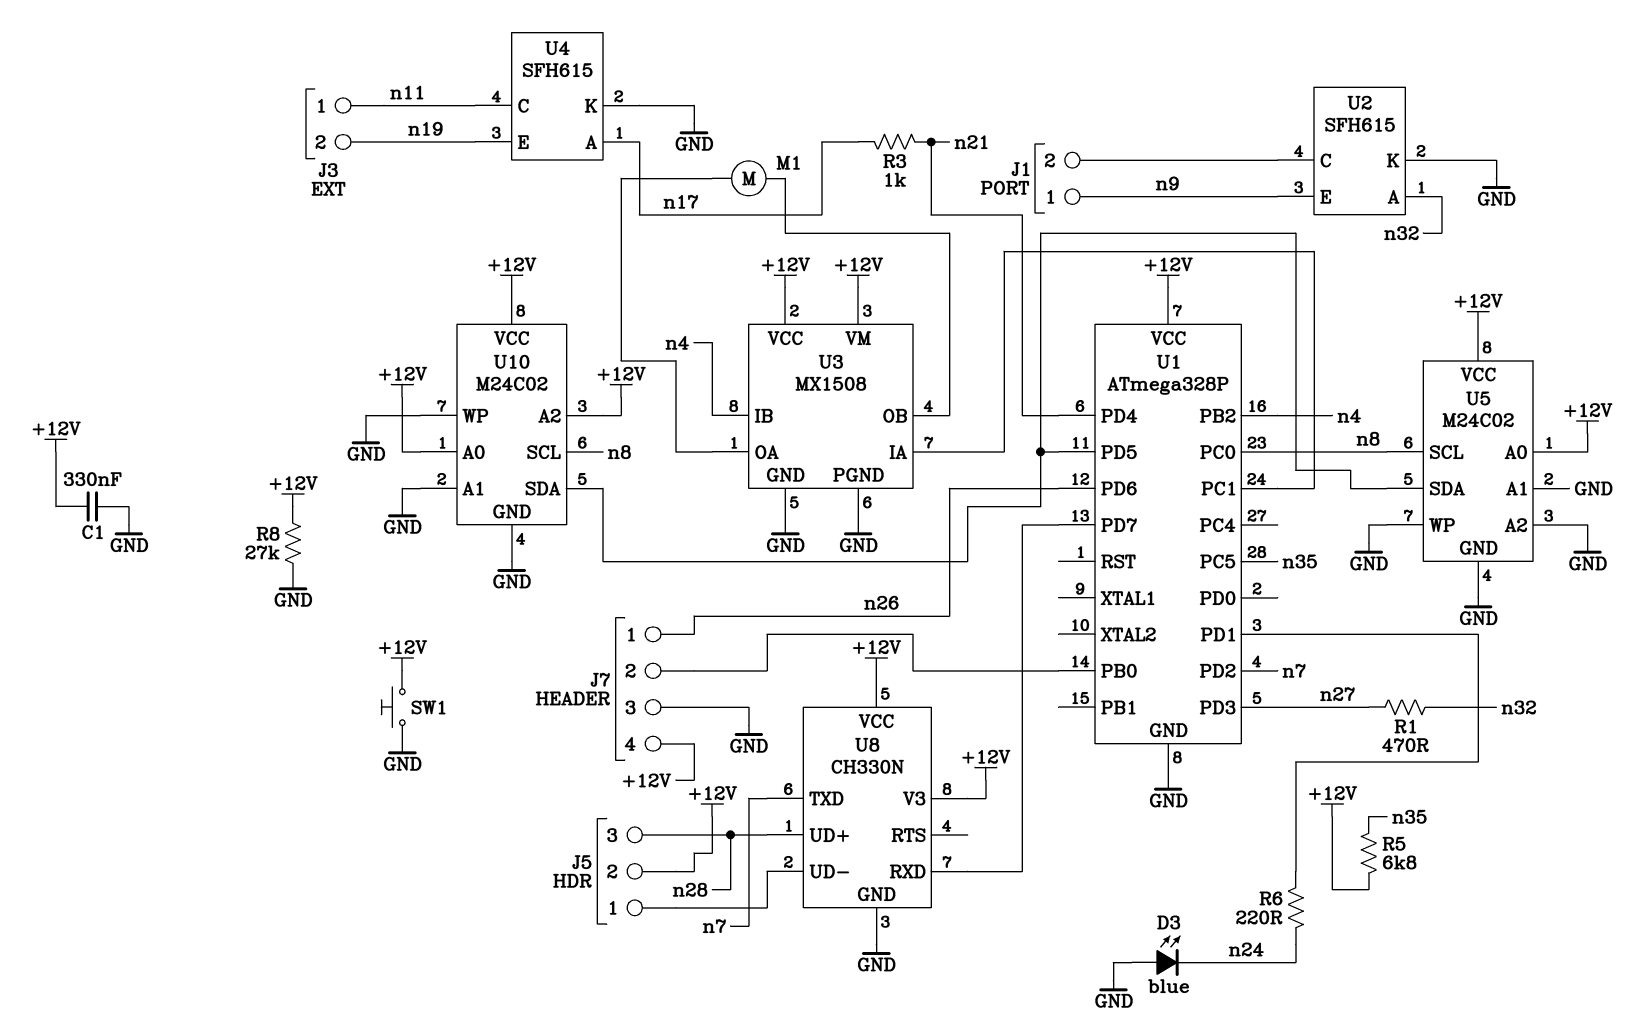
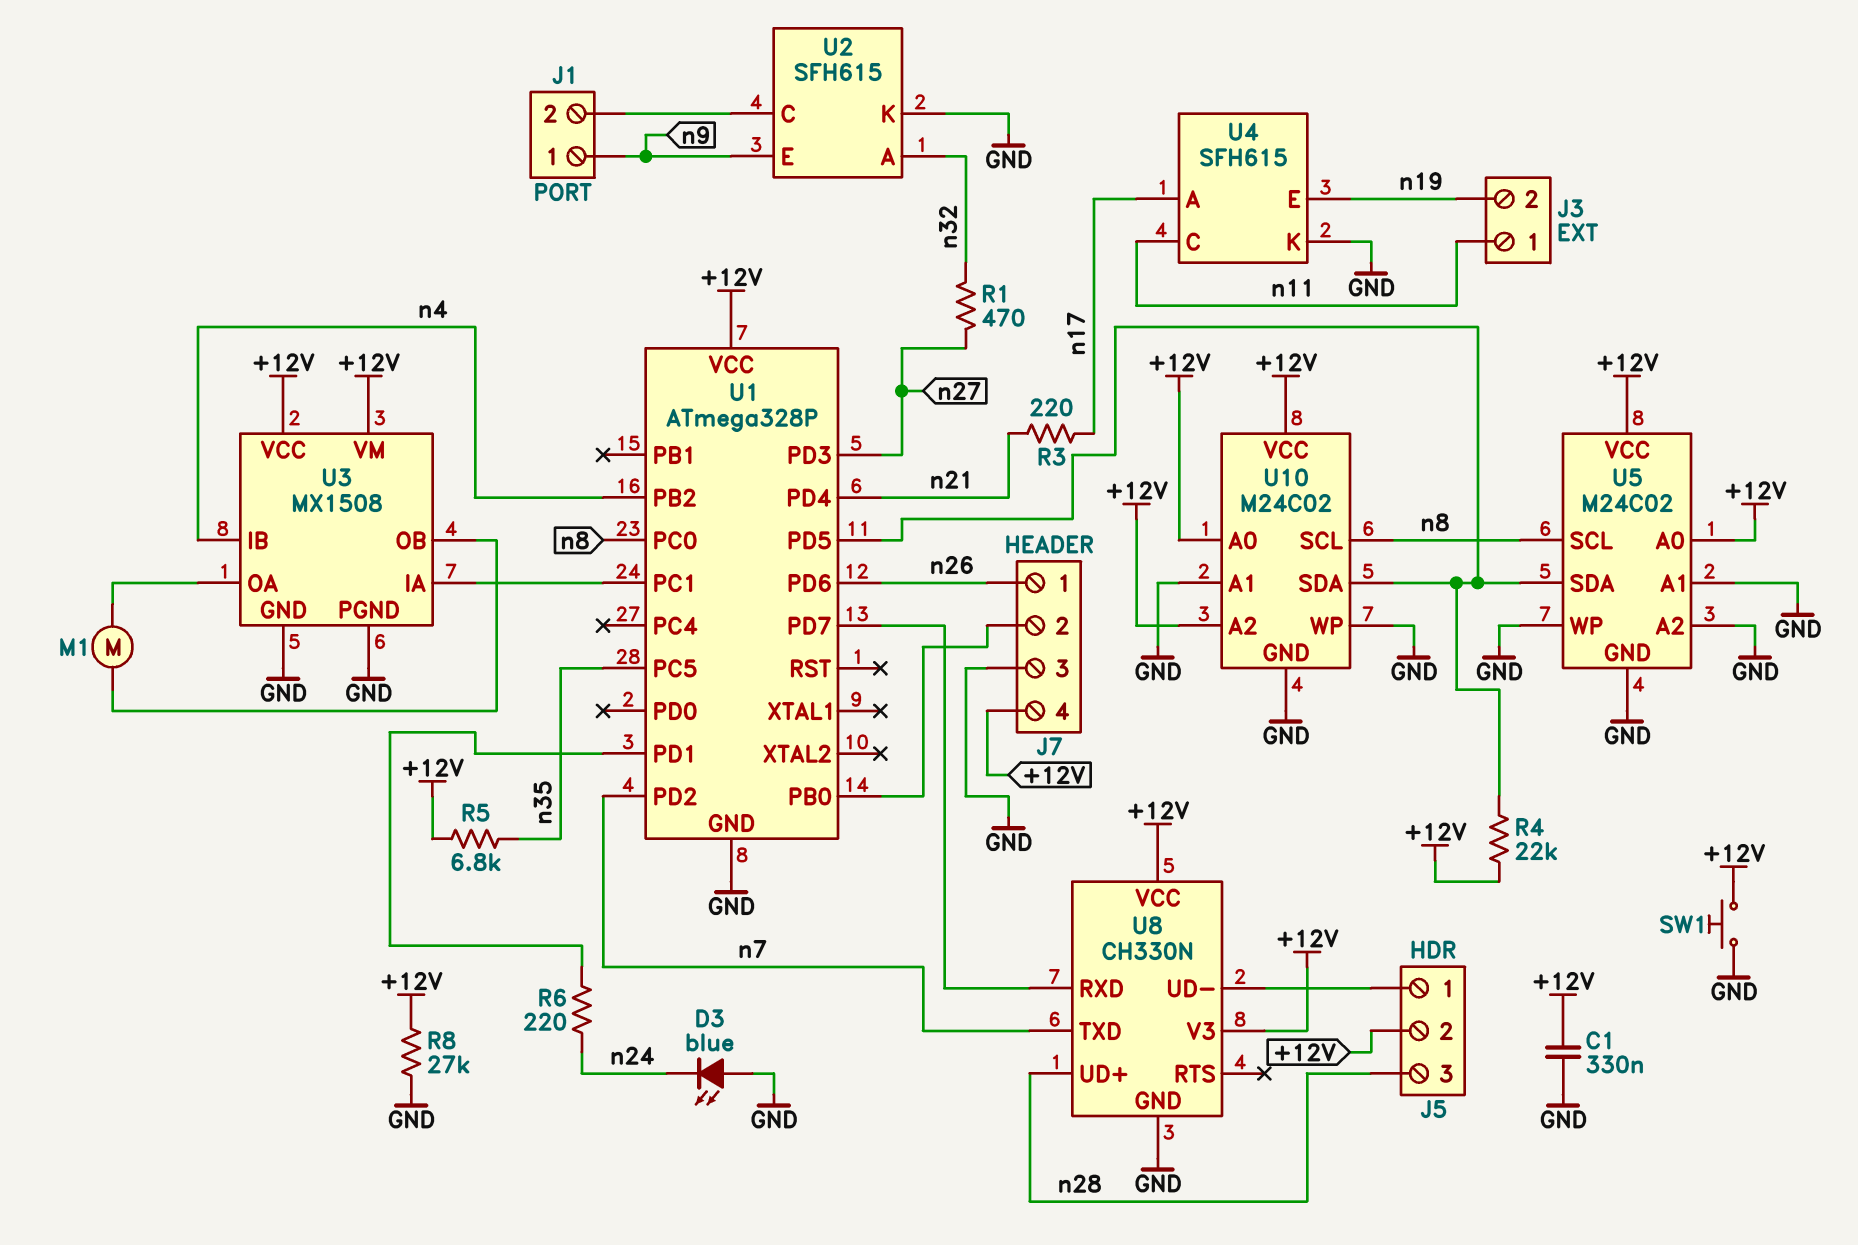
R3: 1k (n17, n21) -> 220 (n17, n21)
R4: none -> 22k (+12V, U1/PD5)

